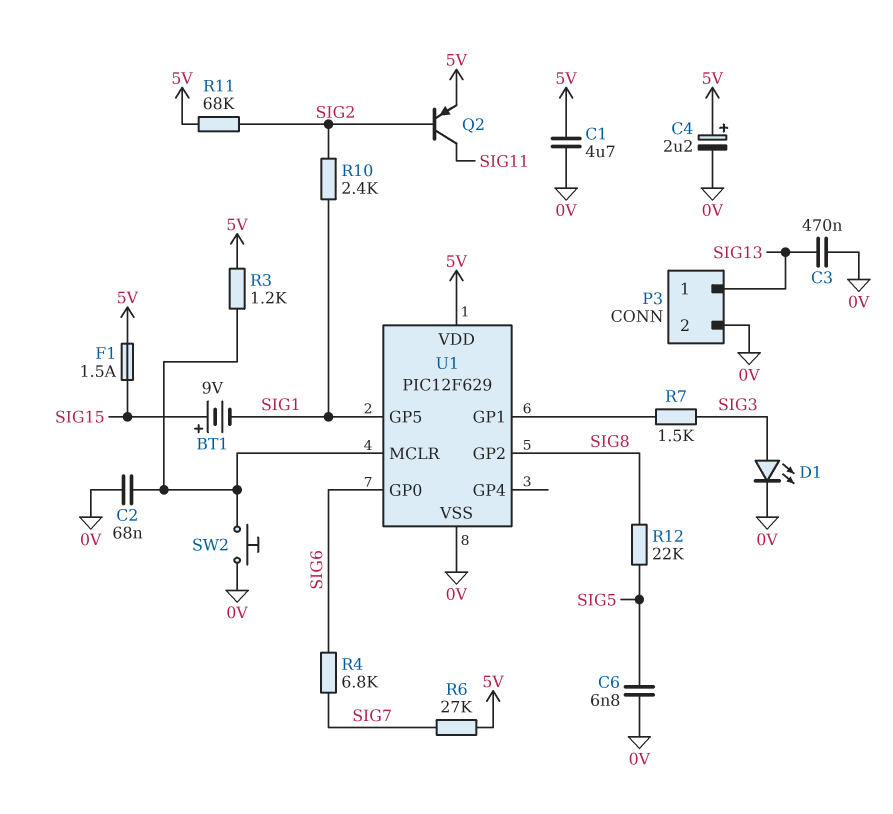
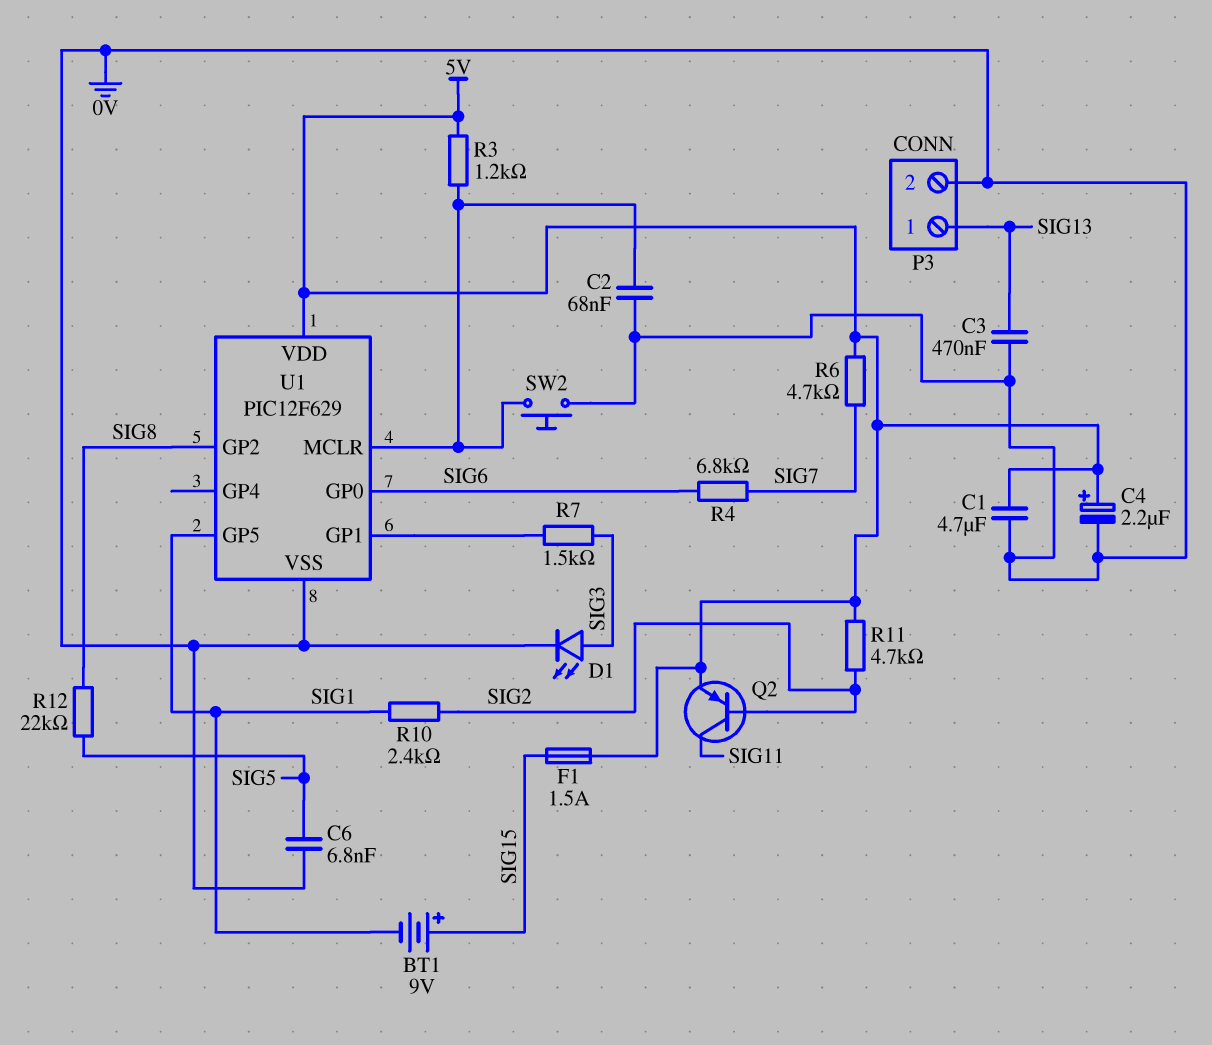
R6: 27k (5V, SIG7) -> 4.7k (5V, SIG7)
R11: 68k (5V, SIG2) -> 4.7k (5V, SIG2)

